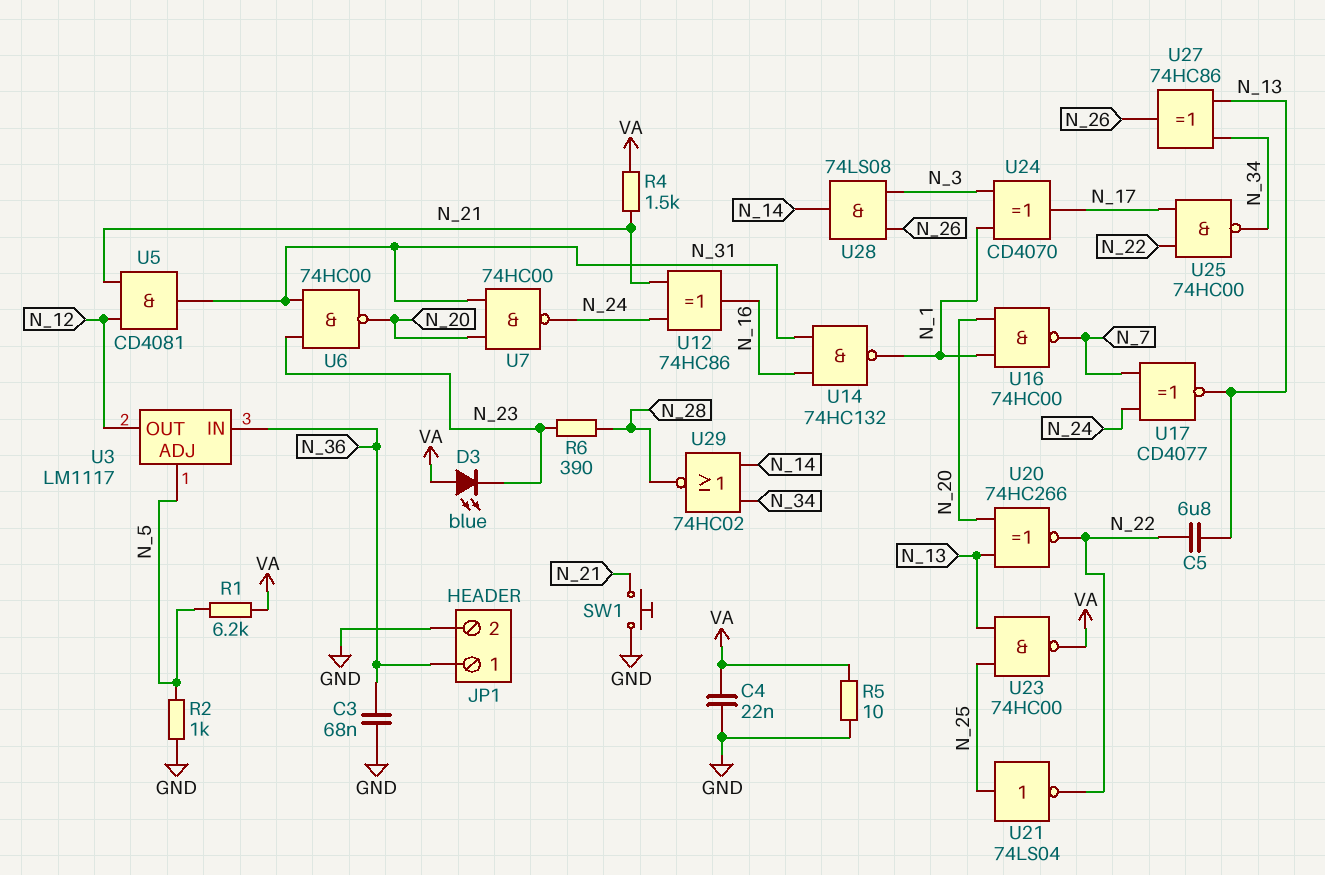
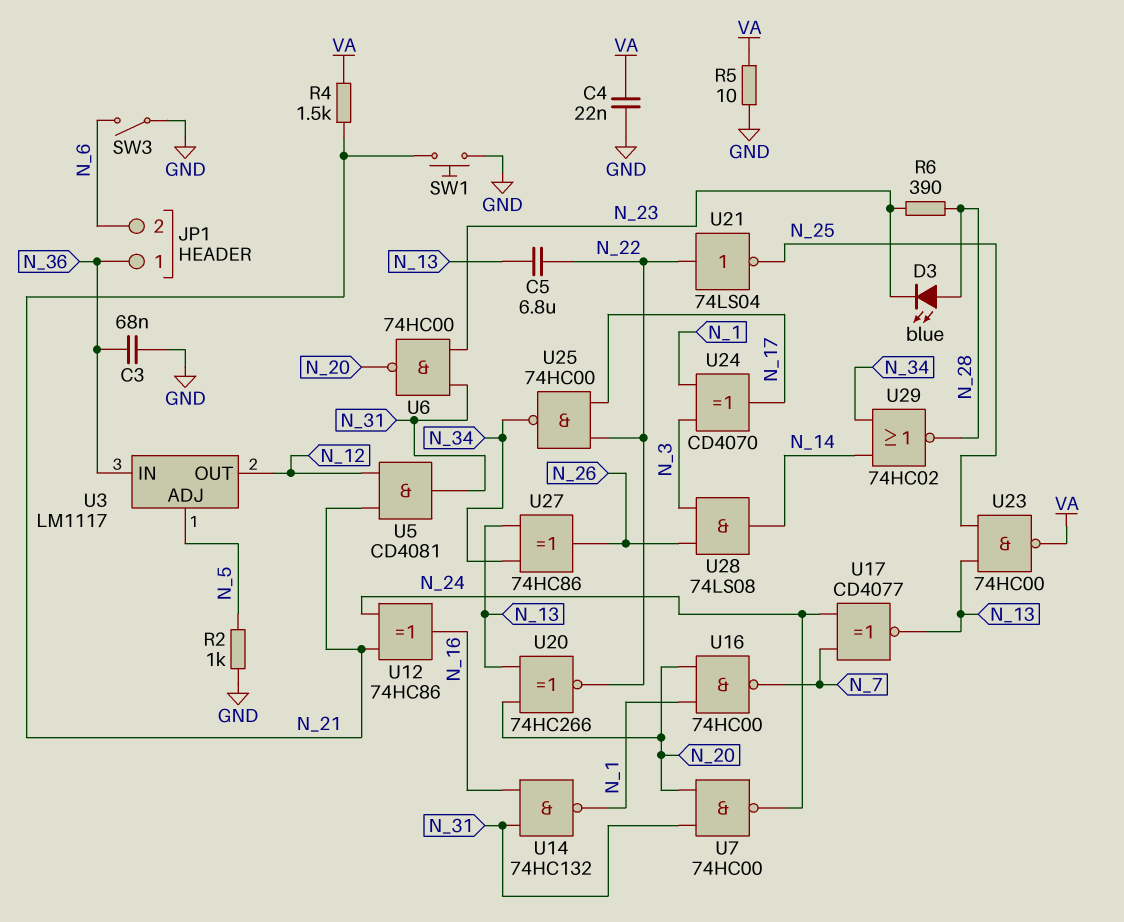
D3: LED blue (A VA, K N_23) -> LED blue (A N_28, K N_23)
JP1 pin 2: GND -> N_6
R1: 6.2k (N_5, VA) -> none
SW3: none -> switch (GND, N_6)
U21: NOT 74LS04 (in N_25, out N_22) -> NOT 74LS04 (in N_22, out N_25)

